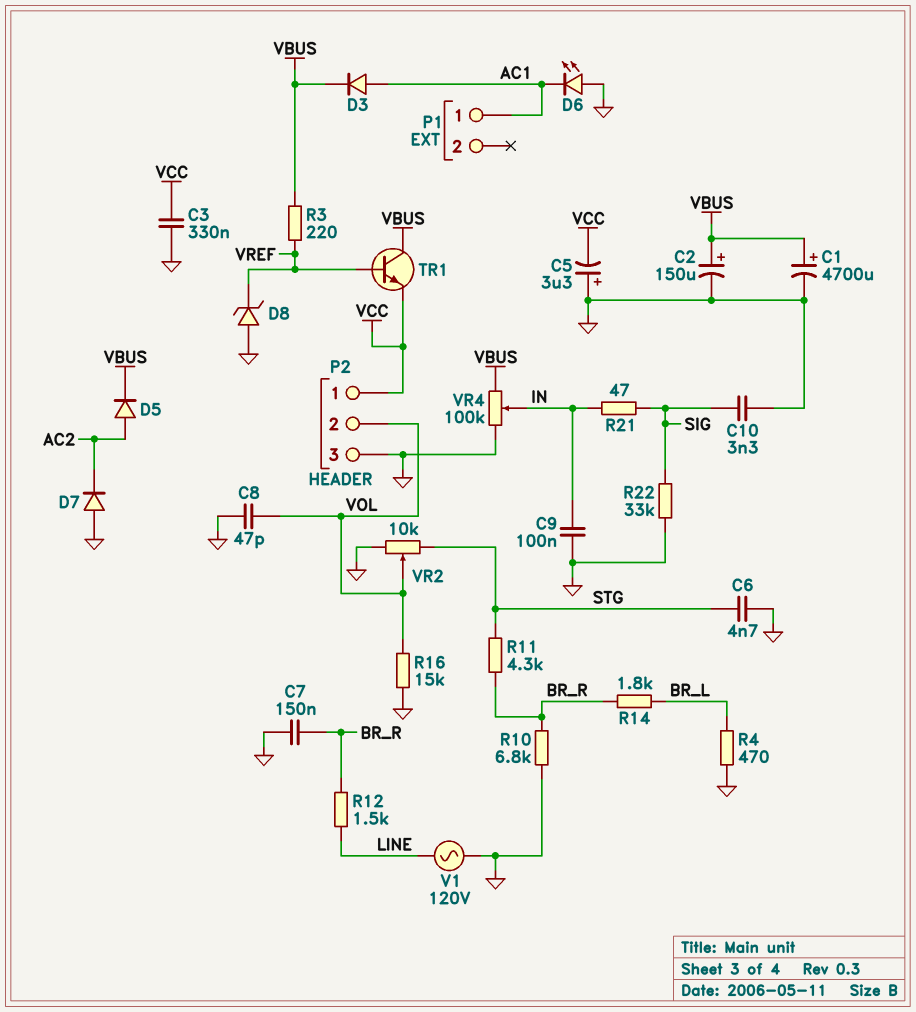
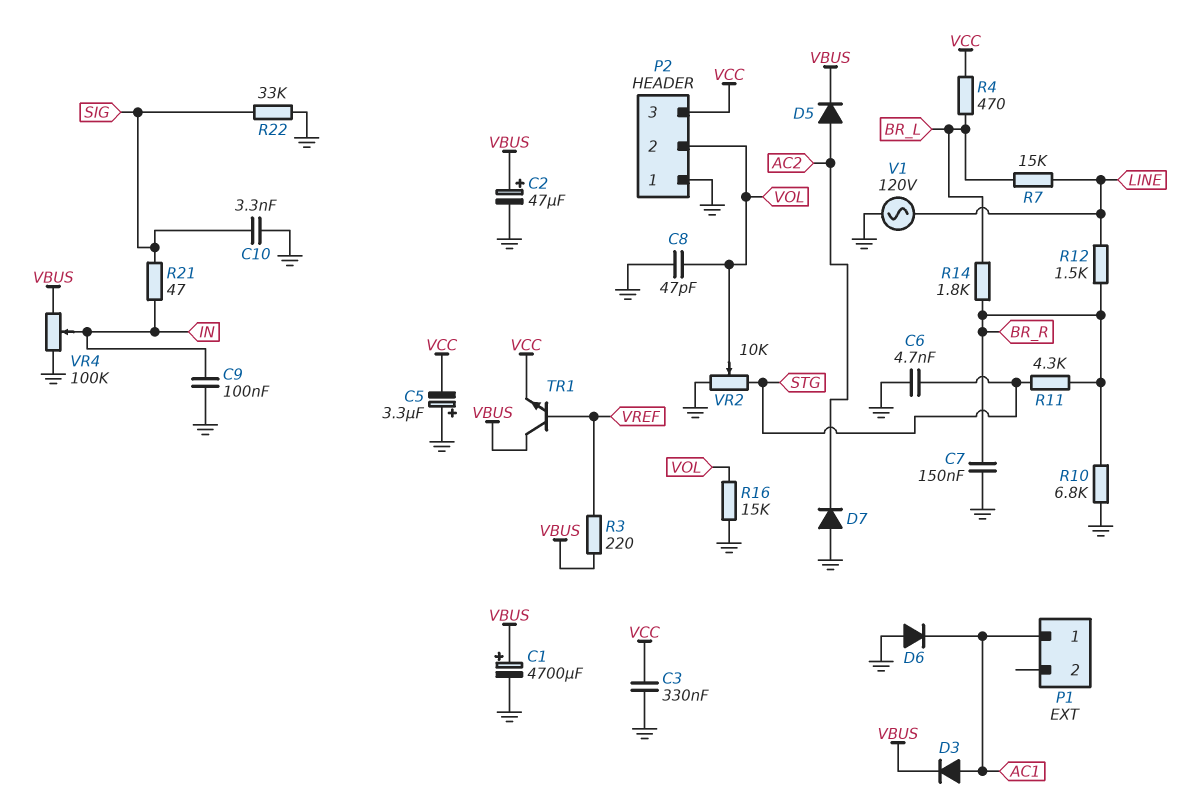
C2: 150uF (plus VBUS, minus GND) -> 47uF (plus VBUS, minus GND)
D6: LED (A GND, K AC1) -> diode (A GND, K AC1)
D8: zener (A GND, K VREF) -> none
P2 pin 1: VCC -> GND
P2 pin 3: GND -> VCC
R4: 470 (BR_L, GND) -> 470 (BR_L, VCC)
R7: none -> 15k (BR_L, LINE)

